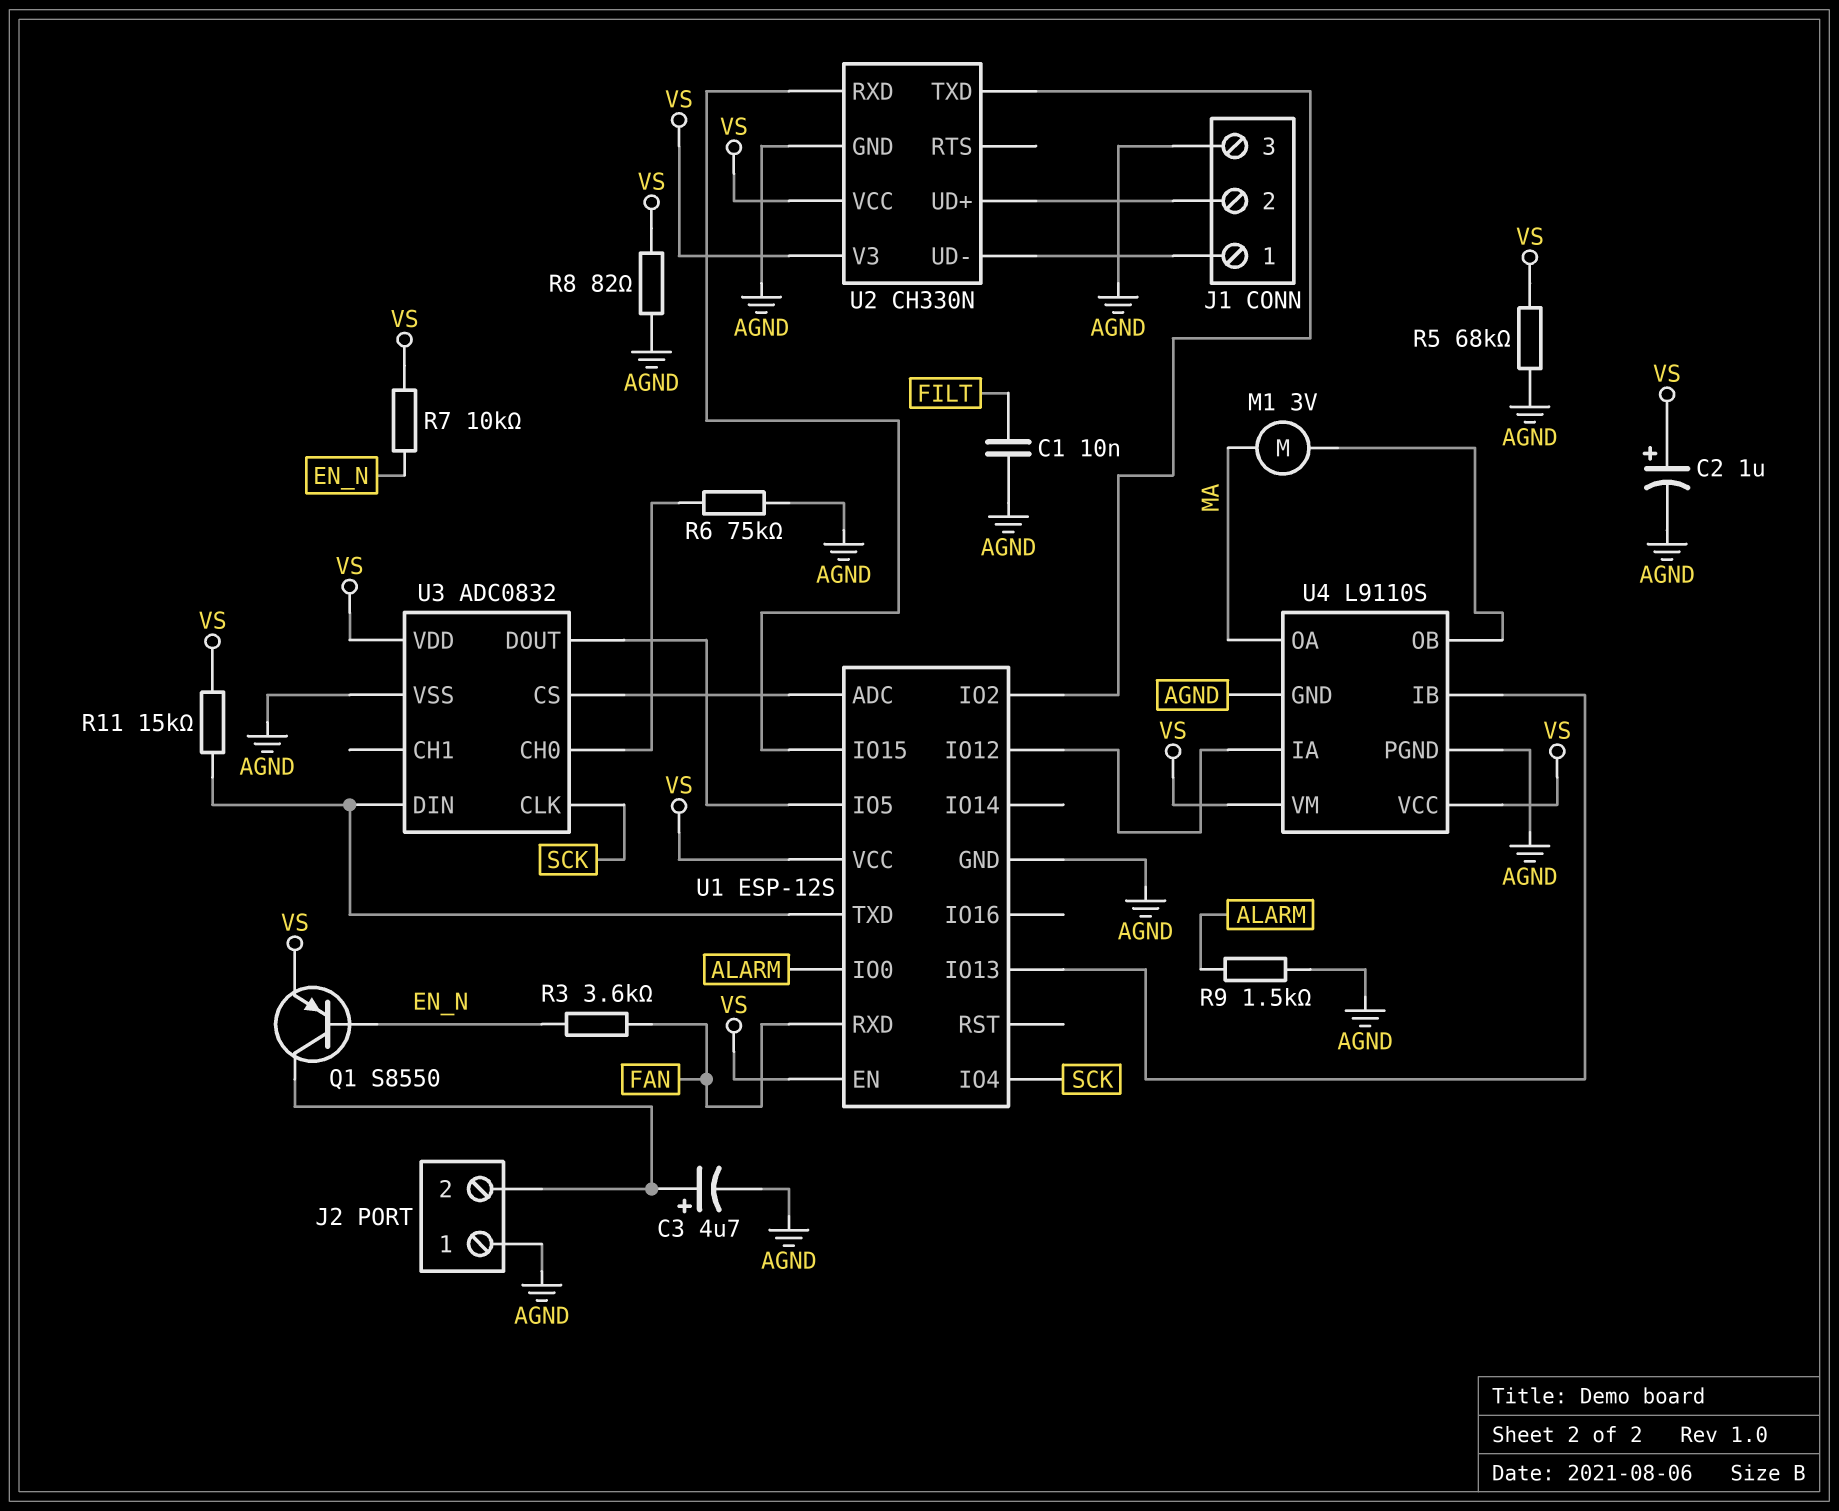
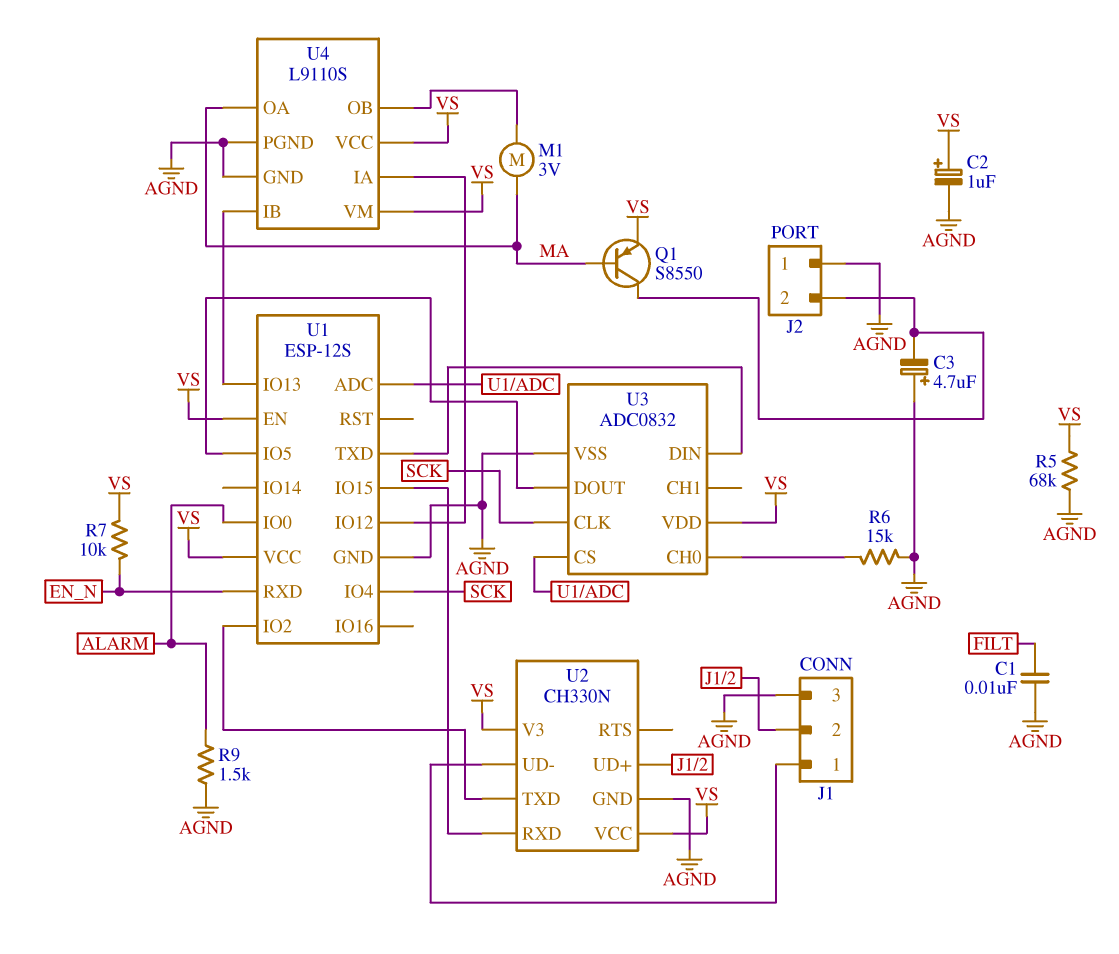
C3: 4.7uF (plus J2/2, minus AGND) -> 4.7uF (plus AGND, minus J2/2)
Q1: PNP S8550 (B EN_N, C J2/2, E VS) -> PNP S8550 (B MA, C J2/2, E VS)
R3: 3.6k (EN_N, FAN) -> none
R6: 75k (AGND, U3/CH0) -> 15k (AGND, U3/CH0)
R8: 82 (AGND, VS) -> none
R11: 15k (U1/TXD, VS) -> none
U1 pin RXD: FAN -> EN_N

